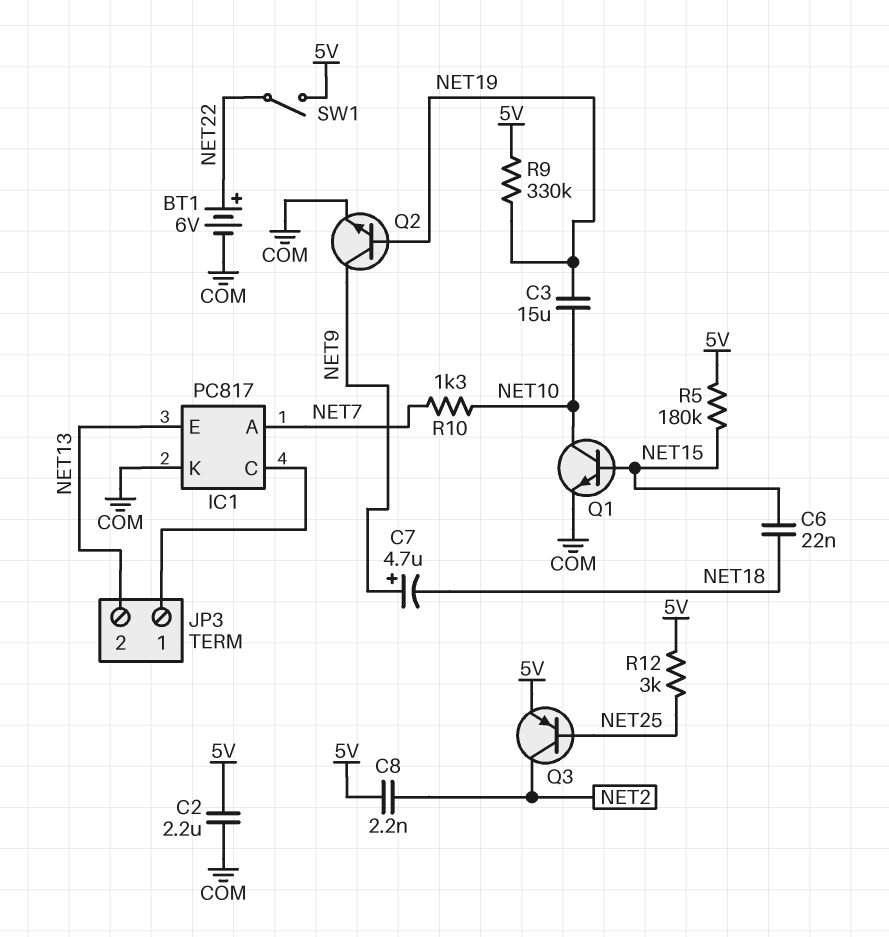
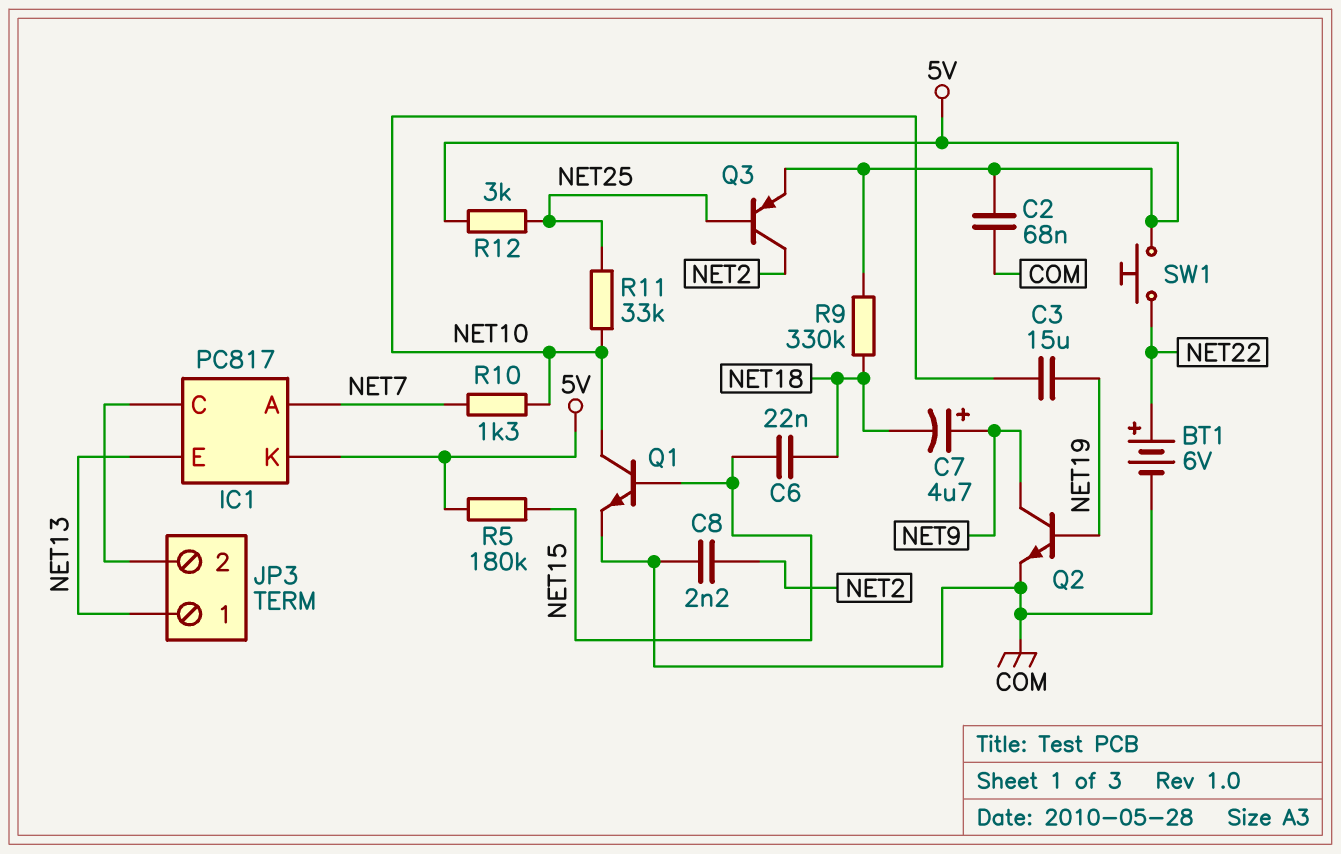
C2: 2.2uF (5V, COM) -> 68nF (5V, COM)
C8: 2.2nF (5V, NET2) -> 2.2nF (COM, NET2)
IC1 pin K: COM -> 5V
JP3 pin 1: IC1/C -> NET13
JP3 pin 2: NET13 -> IC1/C
R9: 330k (5V, NET19) -> 330k (5V, NET18)
R11: none -> 33k (NET10, NET25)
SW1: switch (5V, NET22) -> button (5V, NET22)

